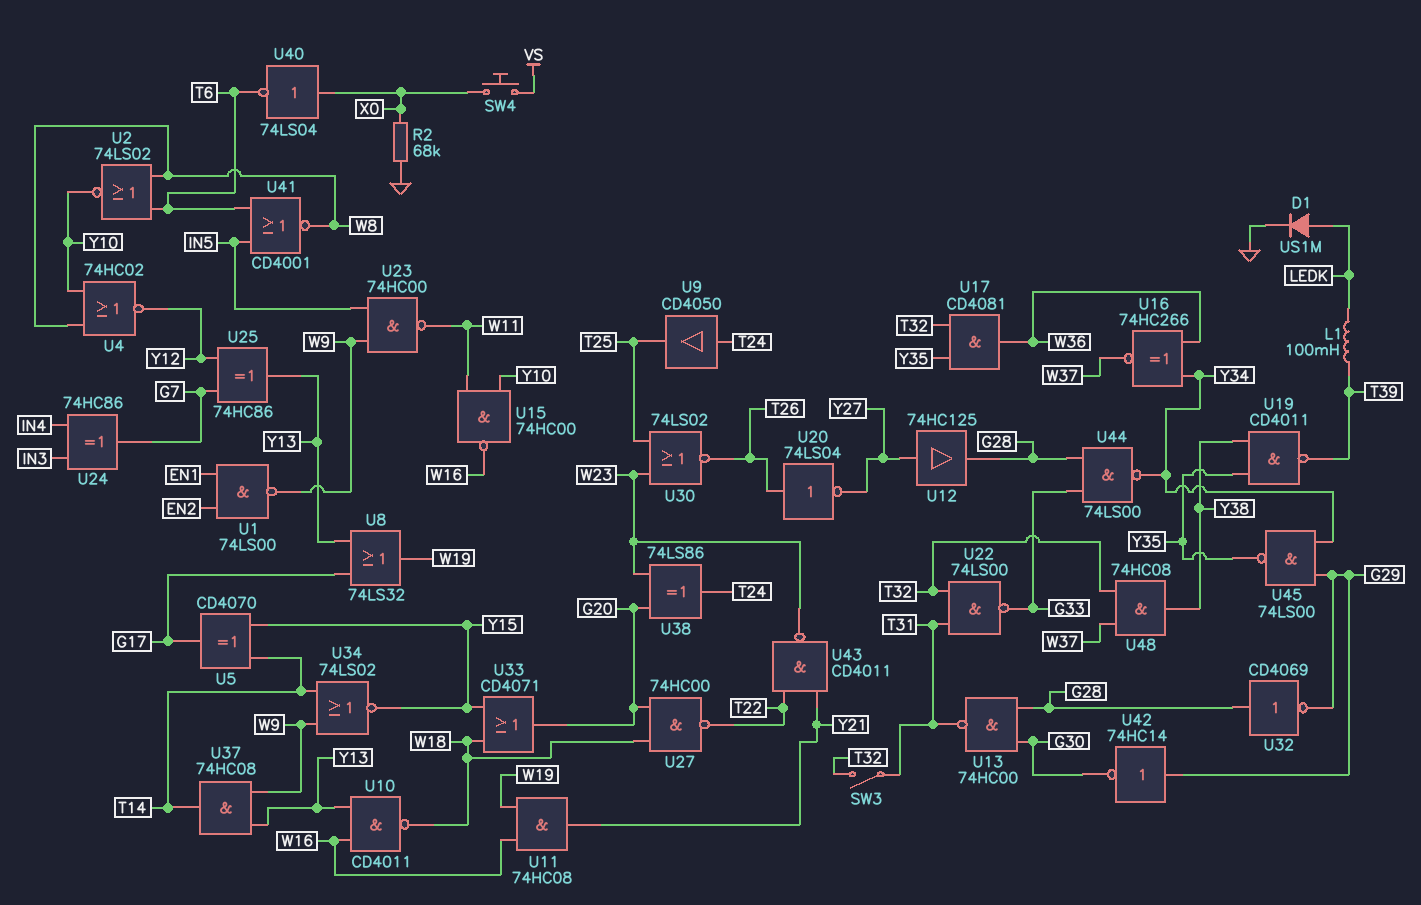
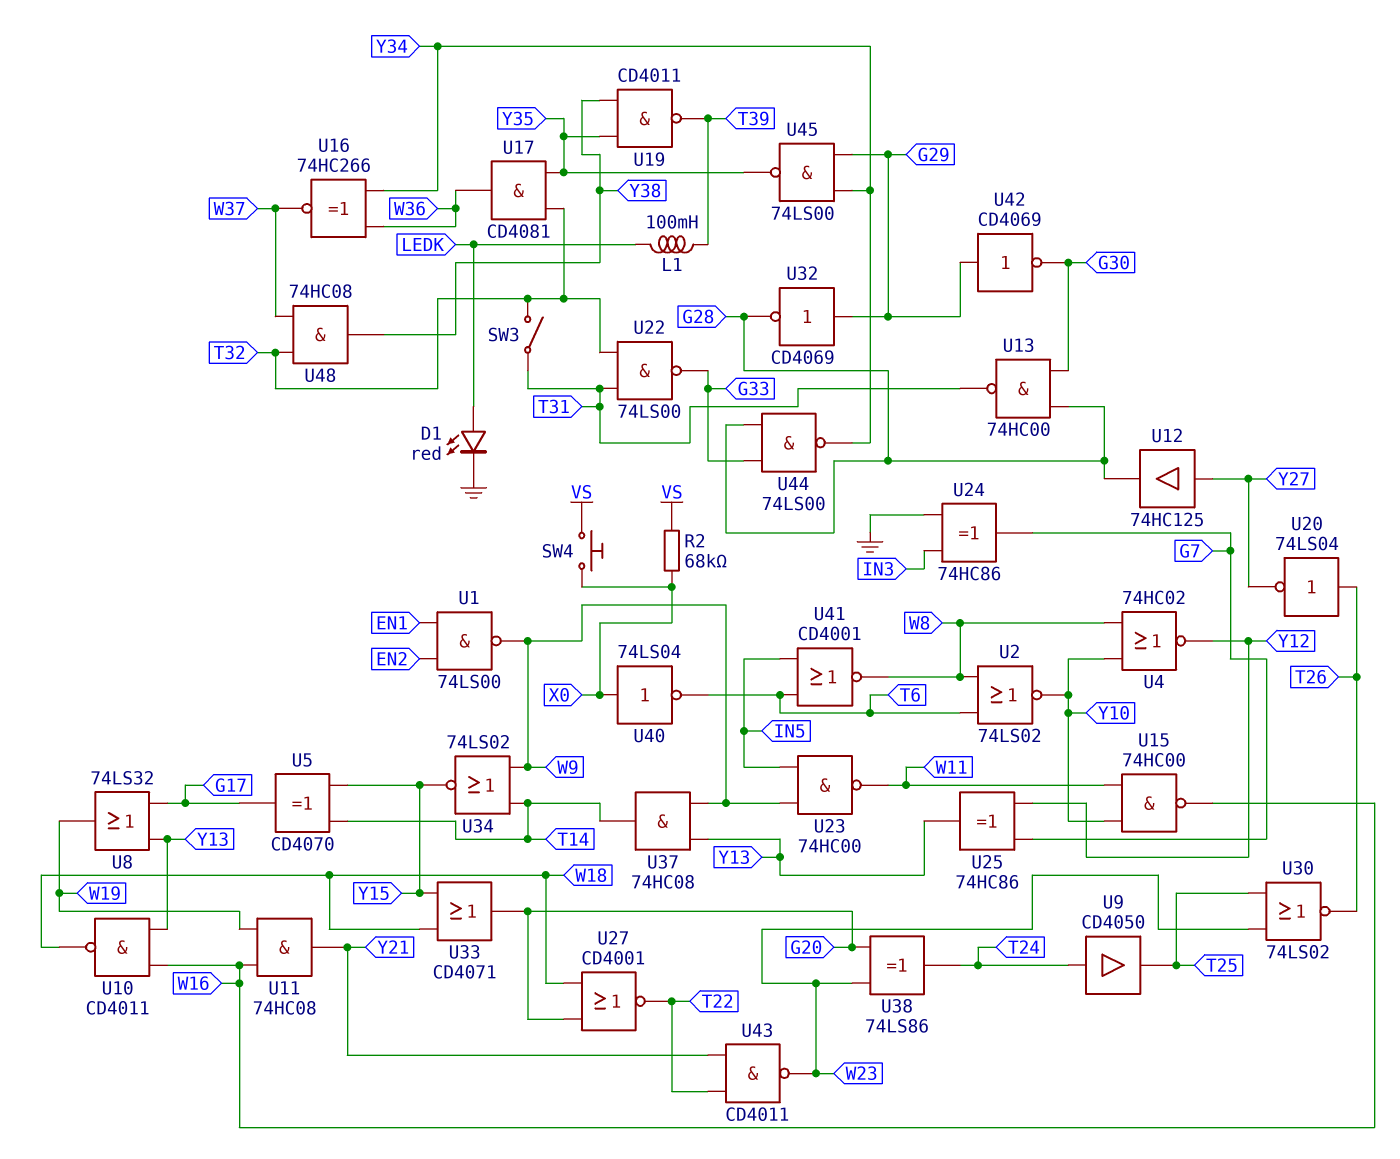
D1: diode US1M (A LEDK, K GND) -> LED red (A LEDK, K GND)
R2: 68k (GND, X0) -> 68k (VS, X0)
U24: XOR 74HC86 (in IN3, in IN4, out G7) -> XOR 74HC86 (in GND, in IN3, out G7)
U27: NAND 74HC00 (in G20, in W18, out T22) -> NOR CD4001 (in G20, in W18, out T22)
U32: NOT CD4069 (in G28, out G29) -> NOT CD4069 (in G29, out G28)
U42: NOT 74HC14 (in G29, out G30) -> NOT CD4069 (in G29, out G30)

